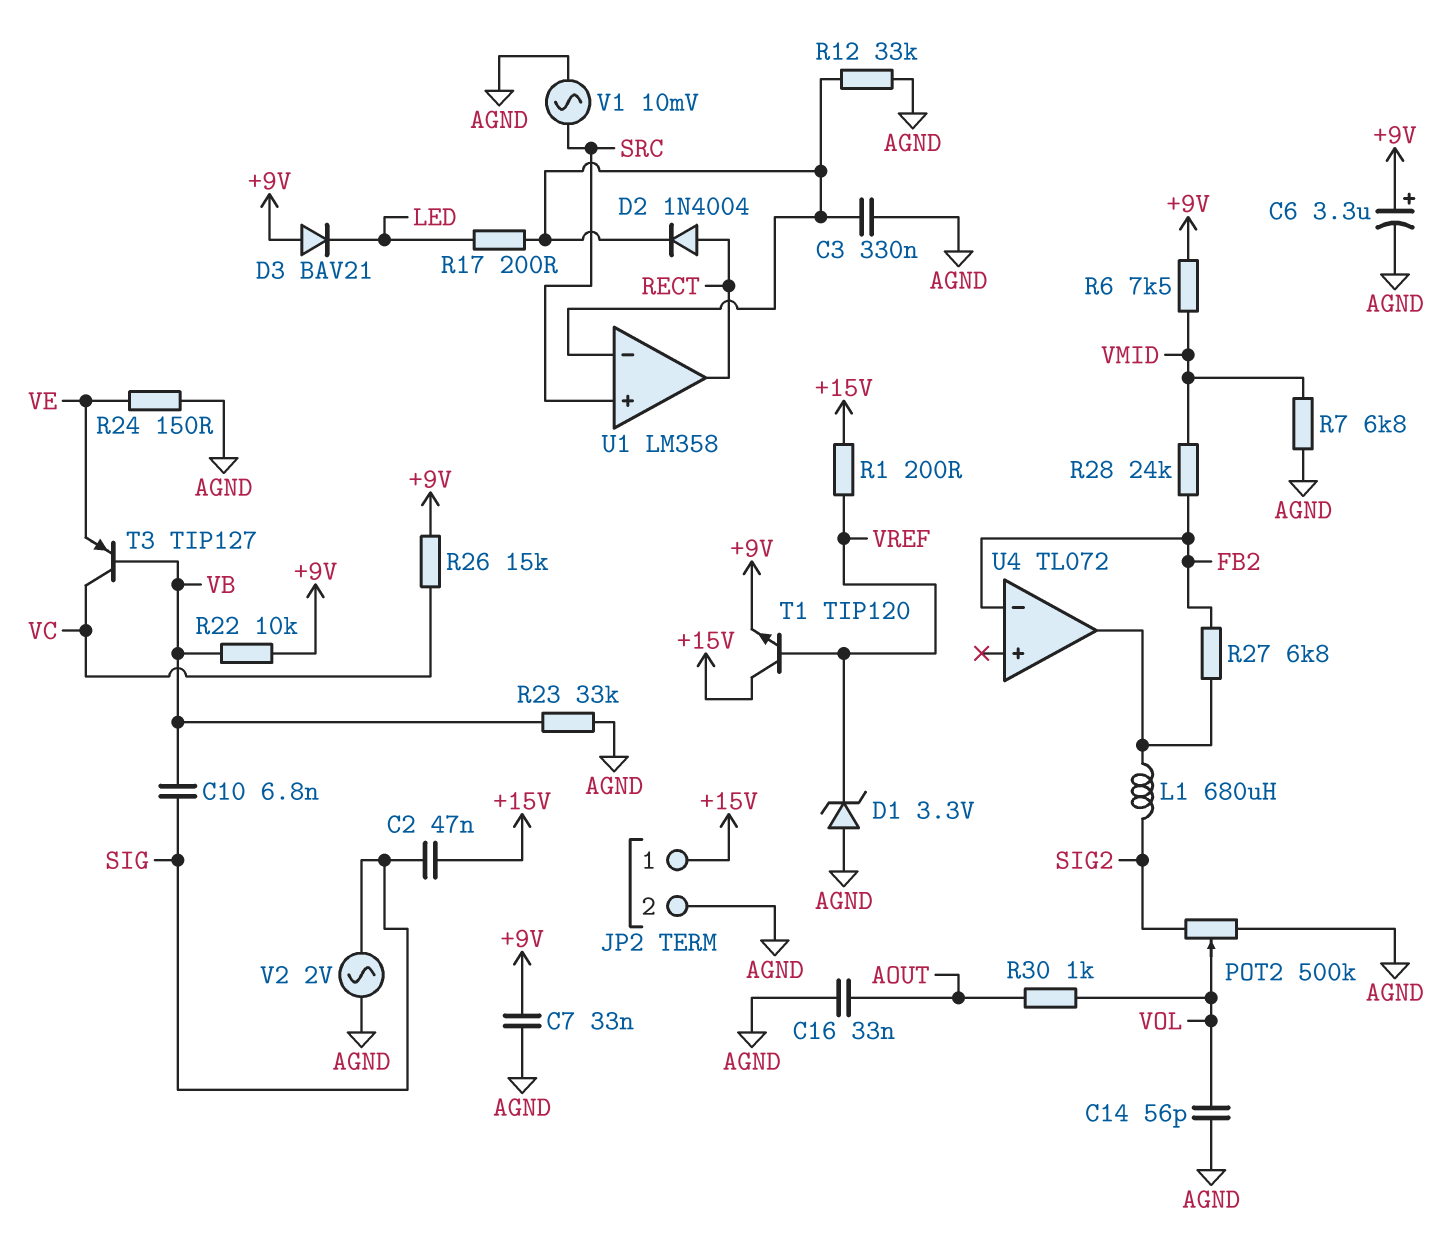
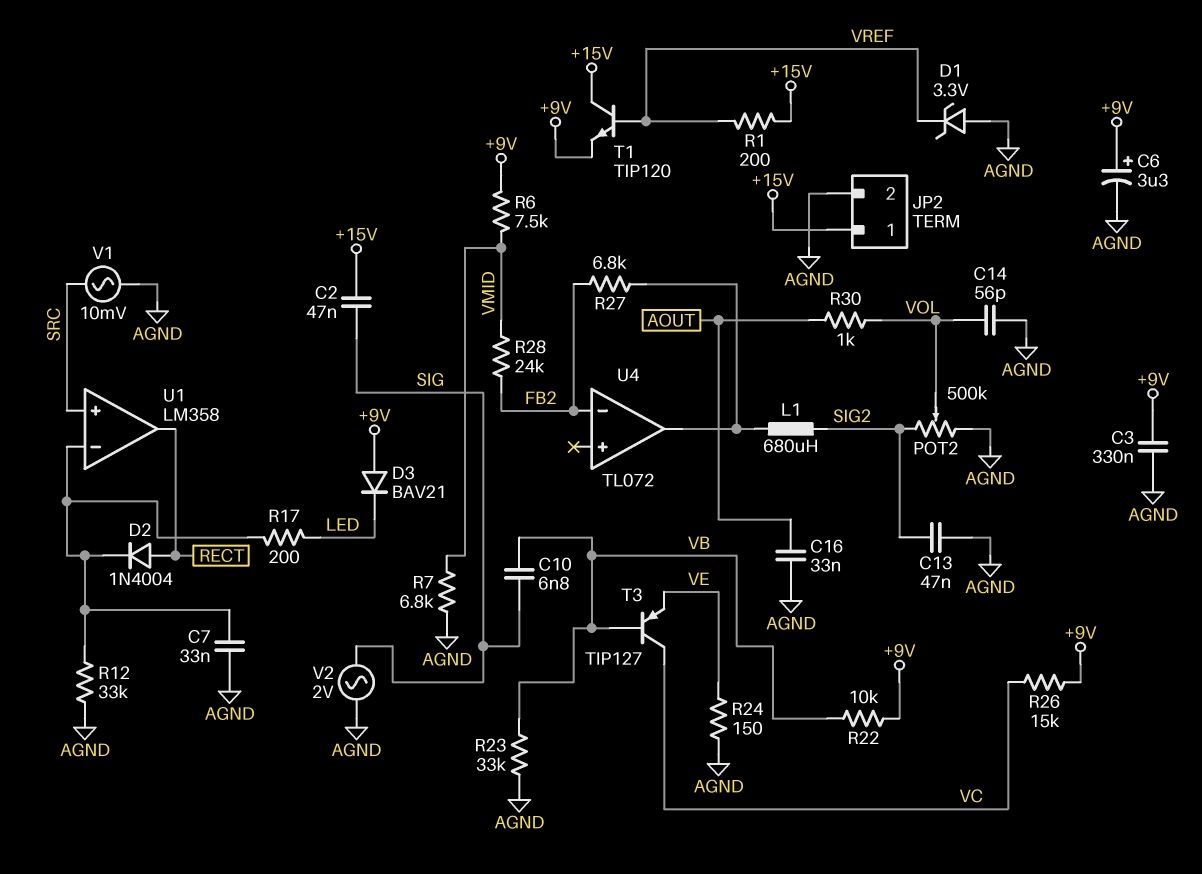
C3: 330nF (AGND, U1/in-) -> 330nF (+9V, AGND)
C7: 33nF (+9V, AGND) -> 33nF (AGND, U1/in-)
C13: none -> 47nF (AGND, SIG2)

